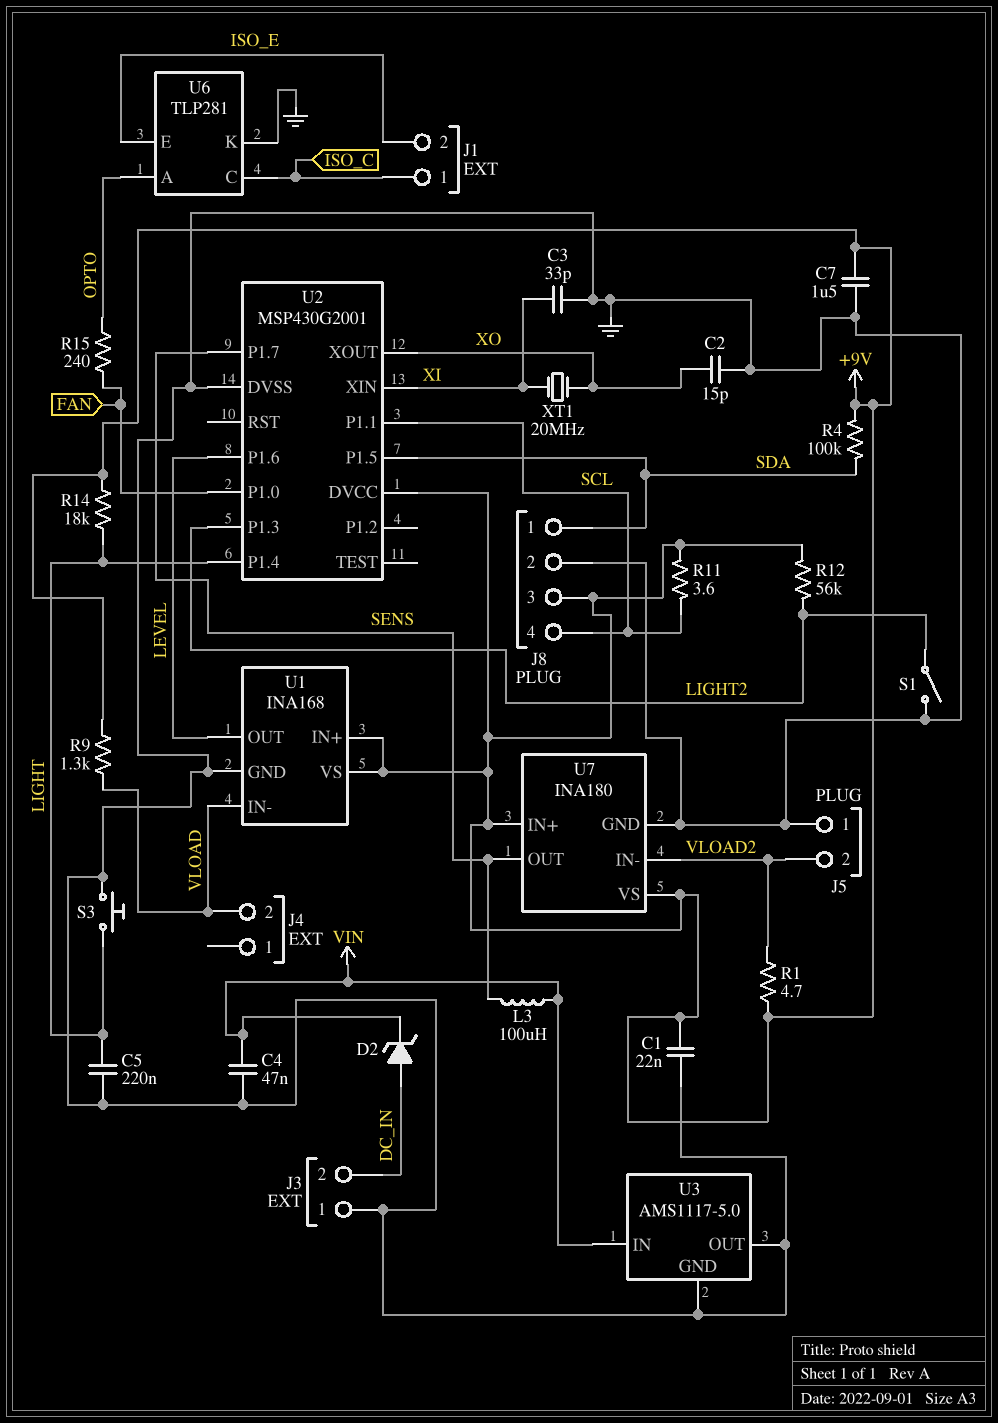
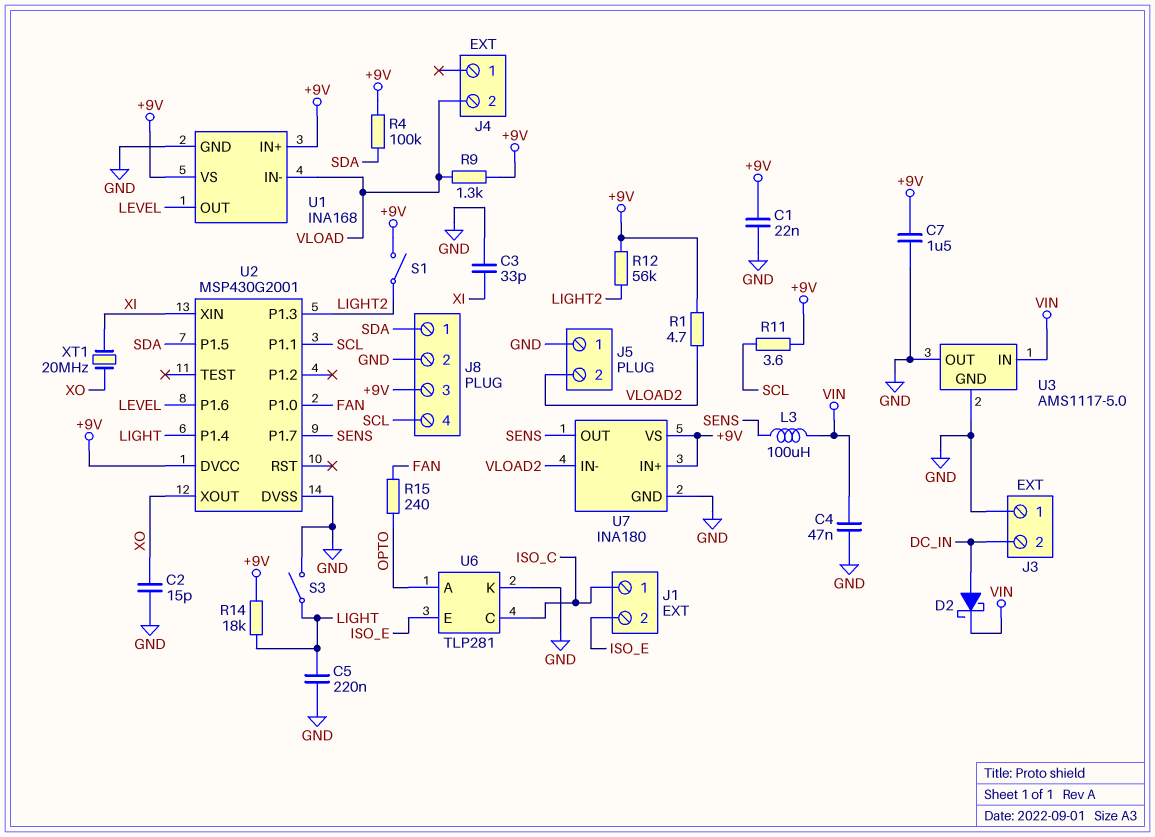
D2: zener (A DC_IN, K VIN) -> schottky (A DC_IN, K VIN)
S1: switch (GND, LIGHT2) -> switch (+9V, LIGHT2)
S3: button (GND, LIGHT) -> switch (GND, LIGHT)

